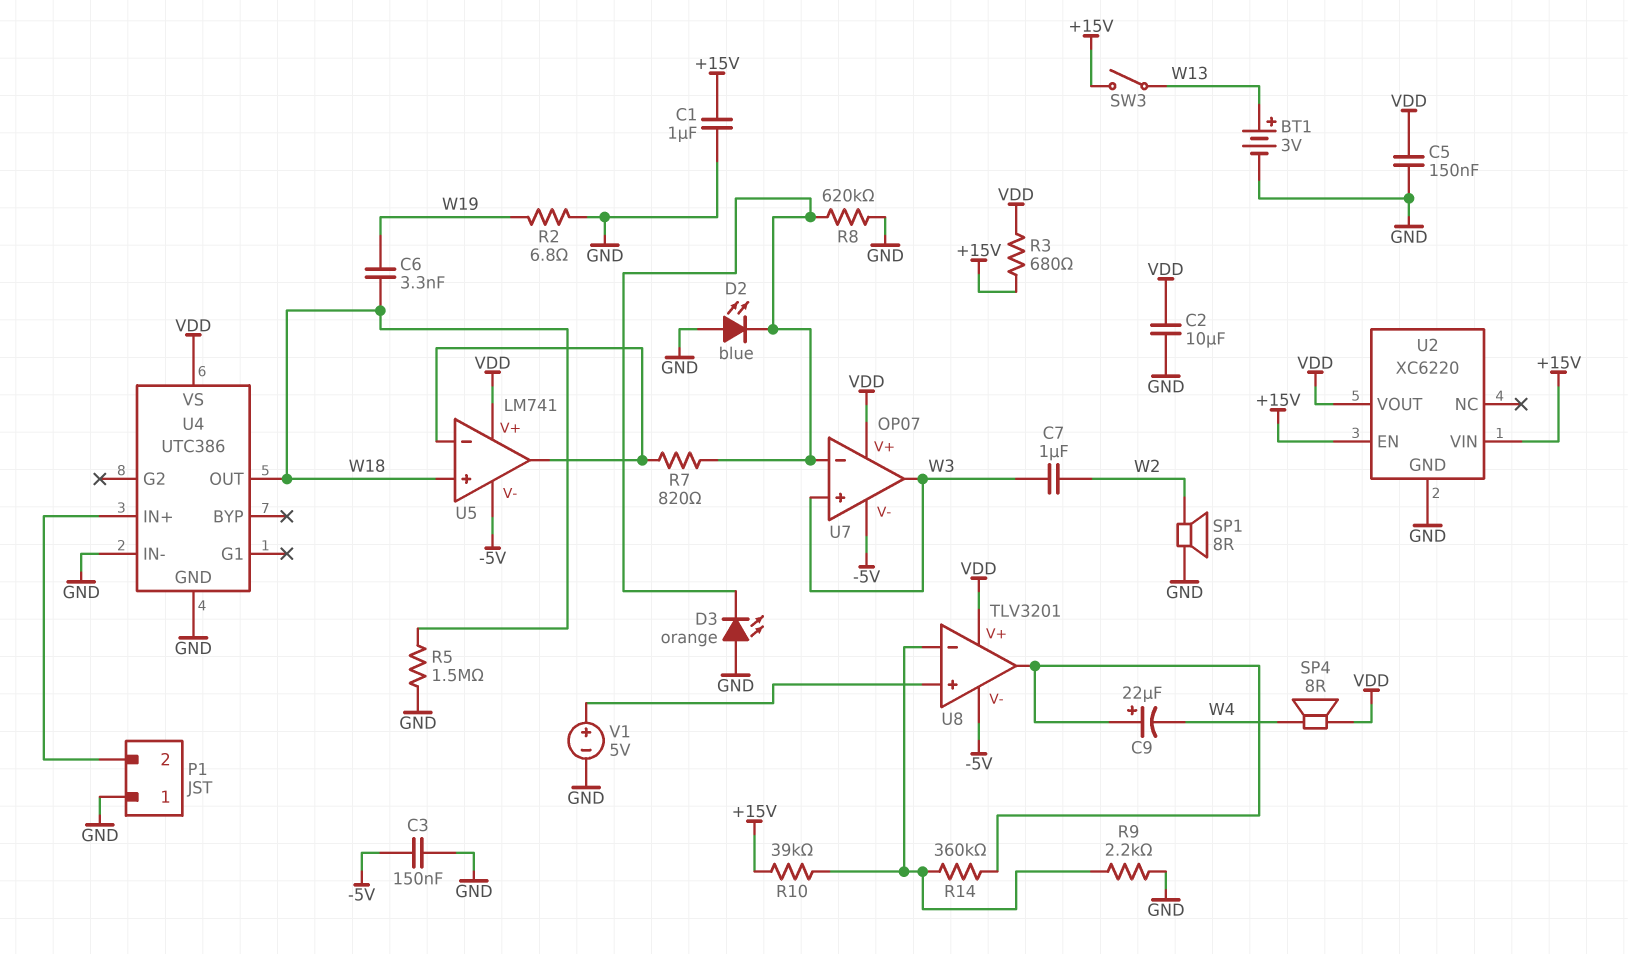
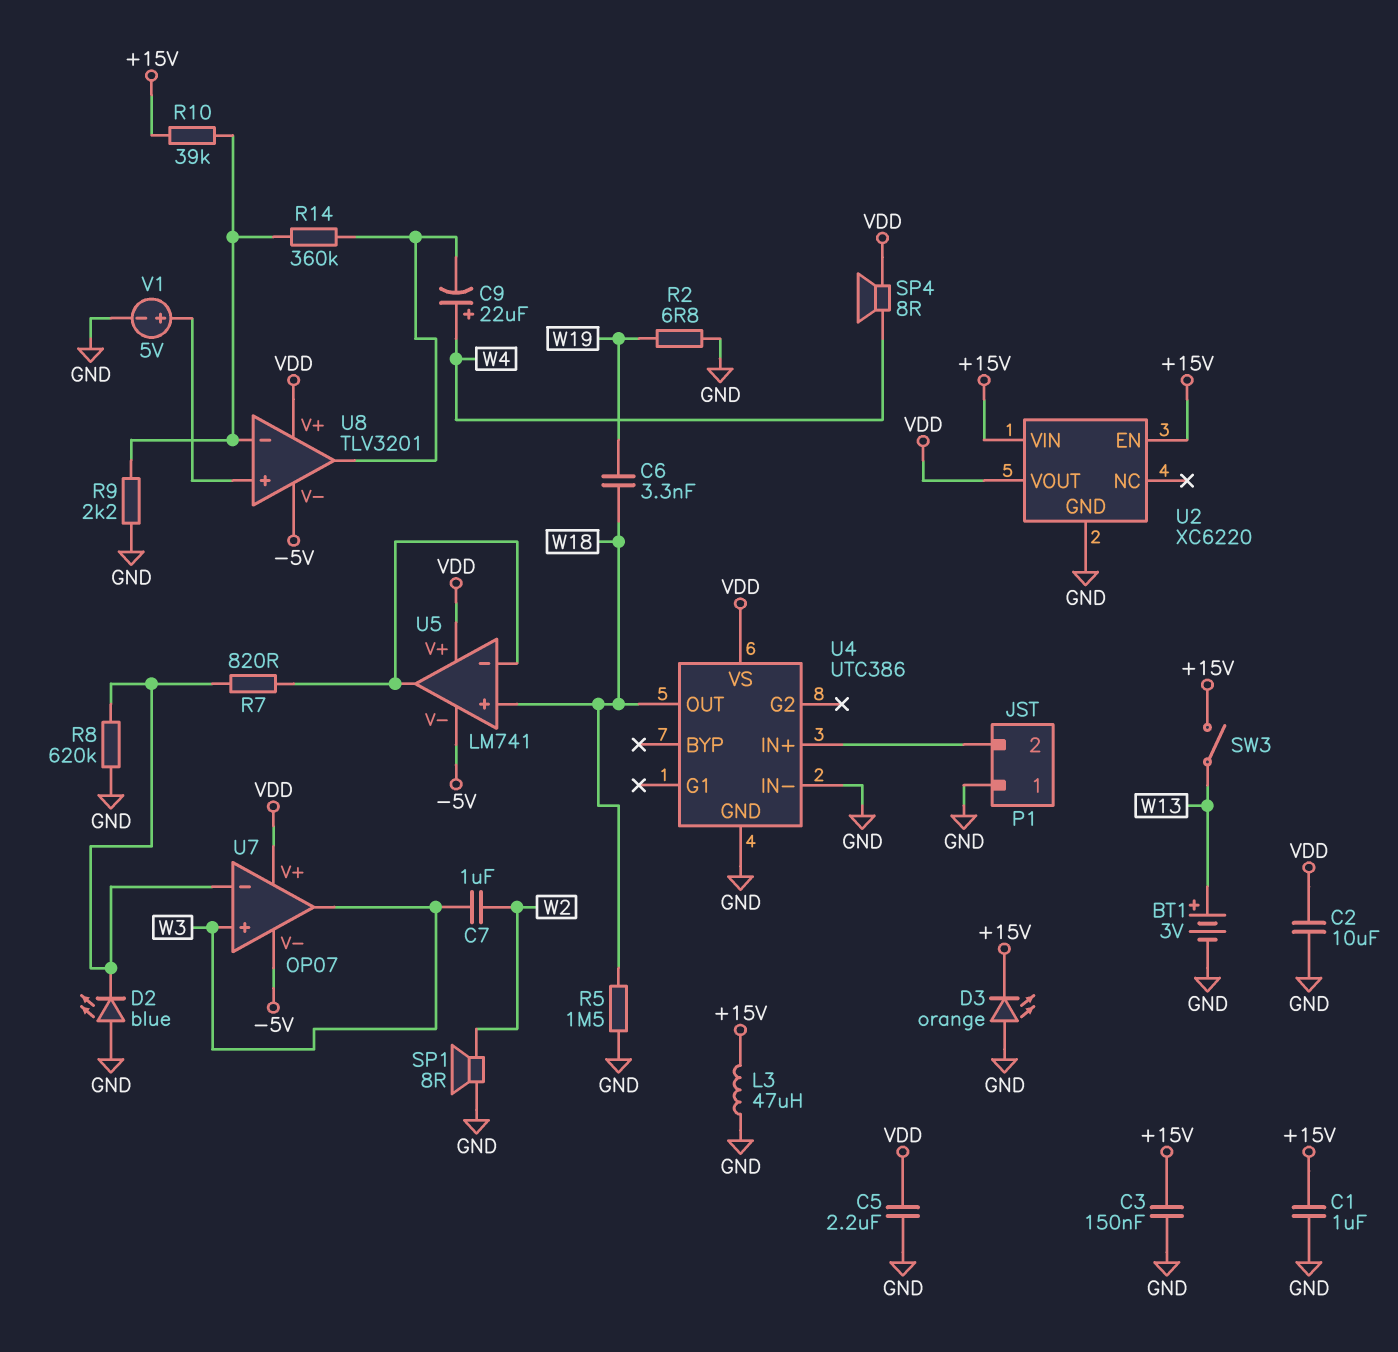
C3: 150nF (-5V, GND) -> 150nF (+15V, GND)
C5: 150nF (GND, VDD) -> 2.2uF (GND, VDD)
C9: 22uF (plus U8/out, minus W4) -> 22uF (plus W4, minus U8/out)
D3: LED orange (A GND, K U7/in-) -> LED orange (A GND, K +15V)
L3: none -> 47uH (+15V, GND)
R3: 680 (+15V, VDD) -> none

